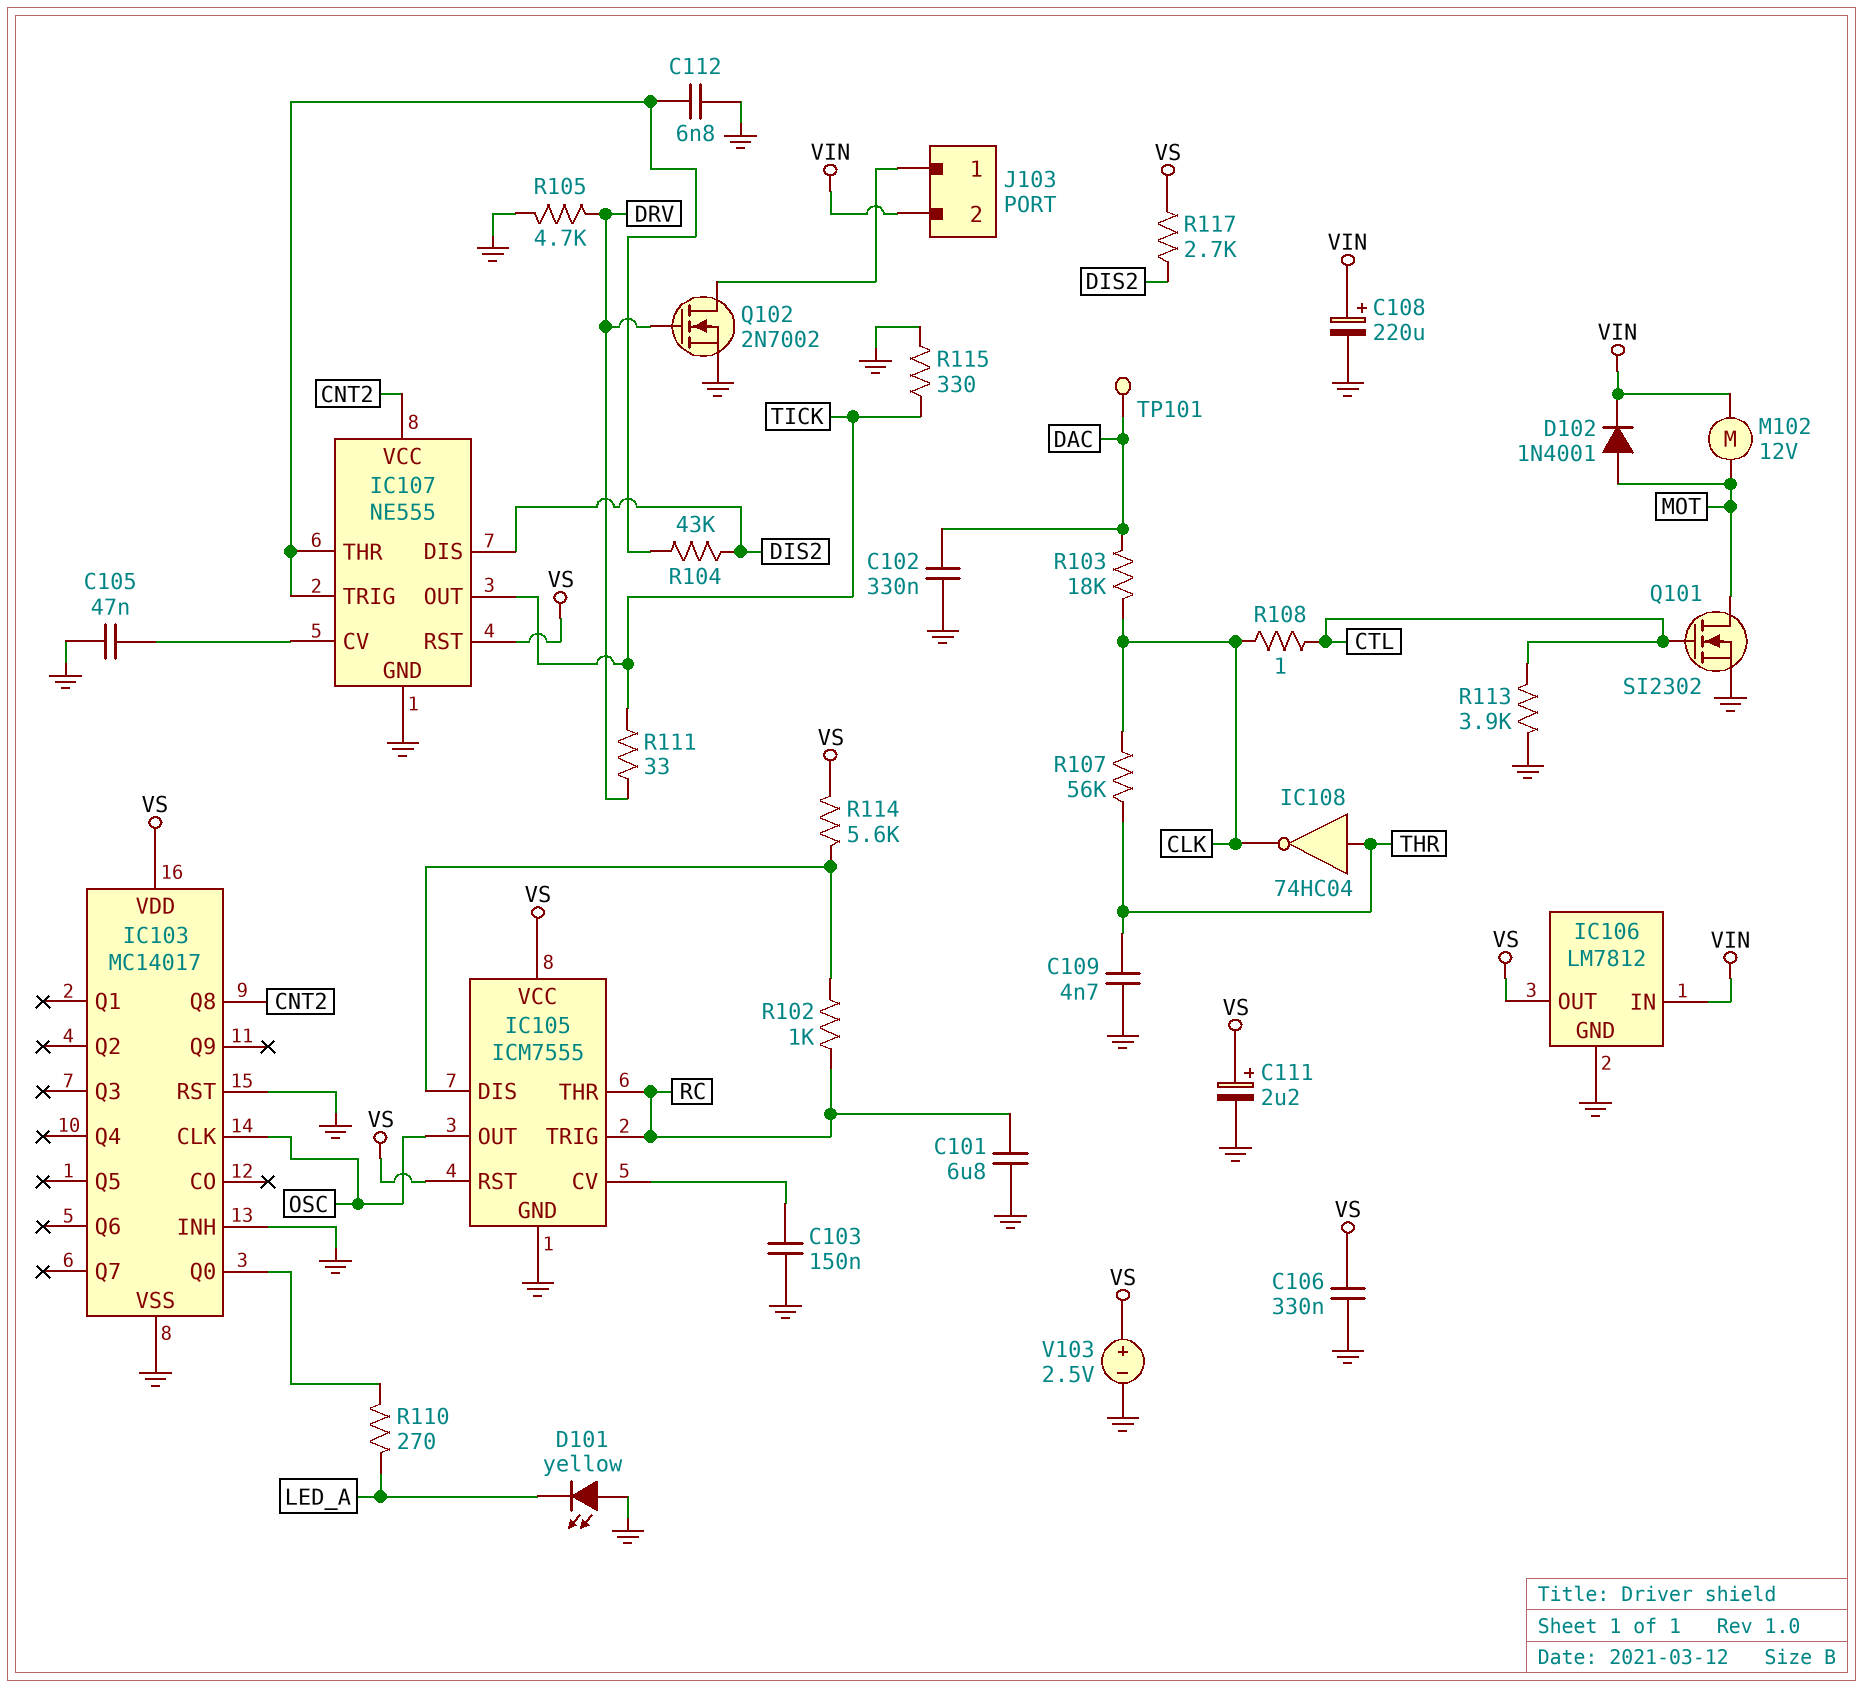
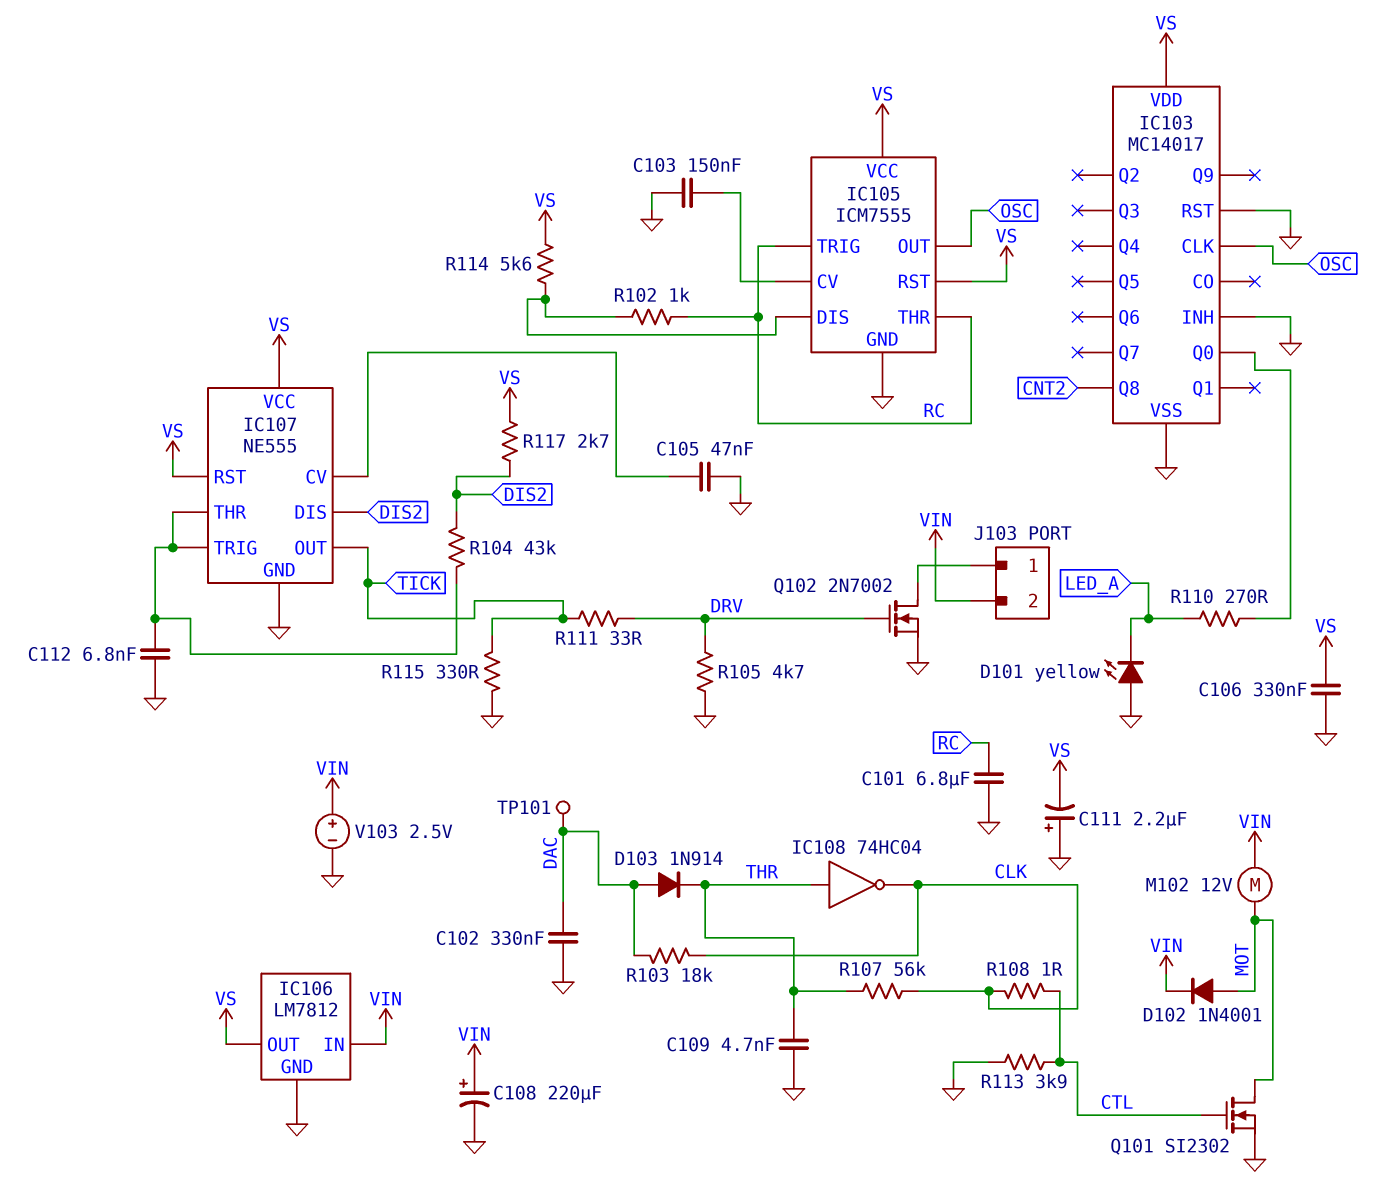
C111: 2.2uF (plus VS, minus GND) -> 2.2uF (plus GND, minus VS)
D103: none -> diode 1N914 (A DAC, K THR)
IC107 pin VCC: CNT2 -> VS
V103: 2.5V (plus VS, minus GND) -> 2.5V (plus VIN, minus GND)

